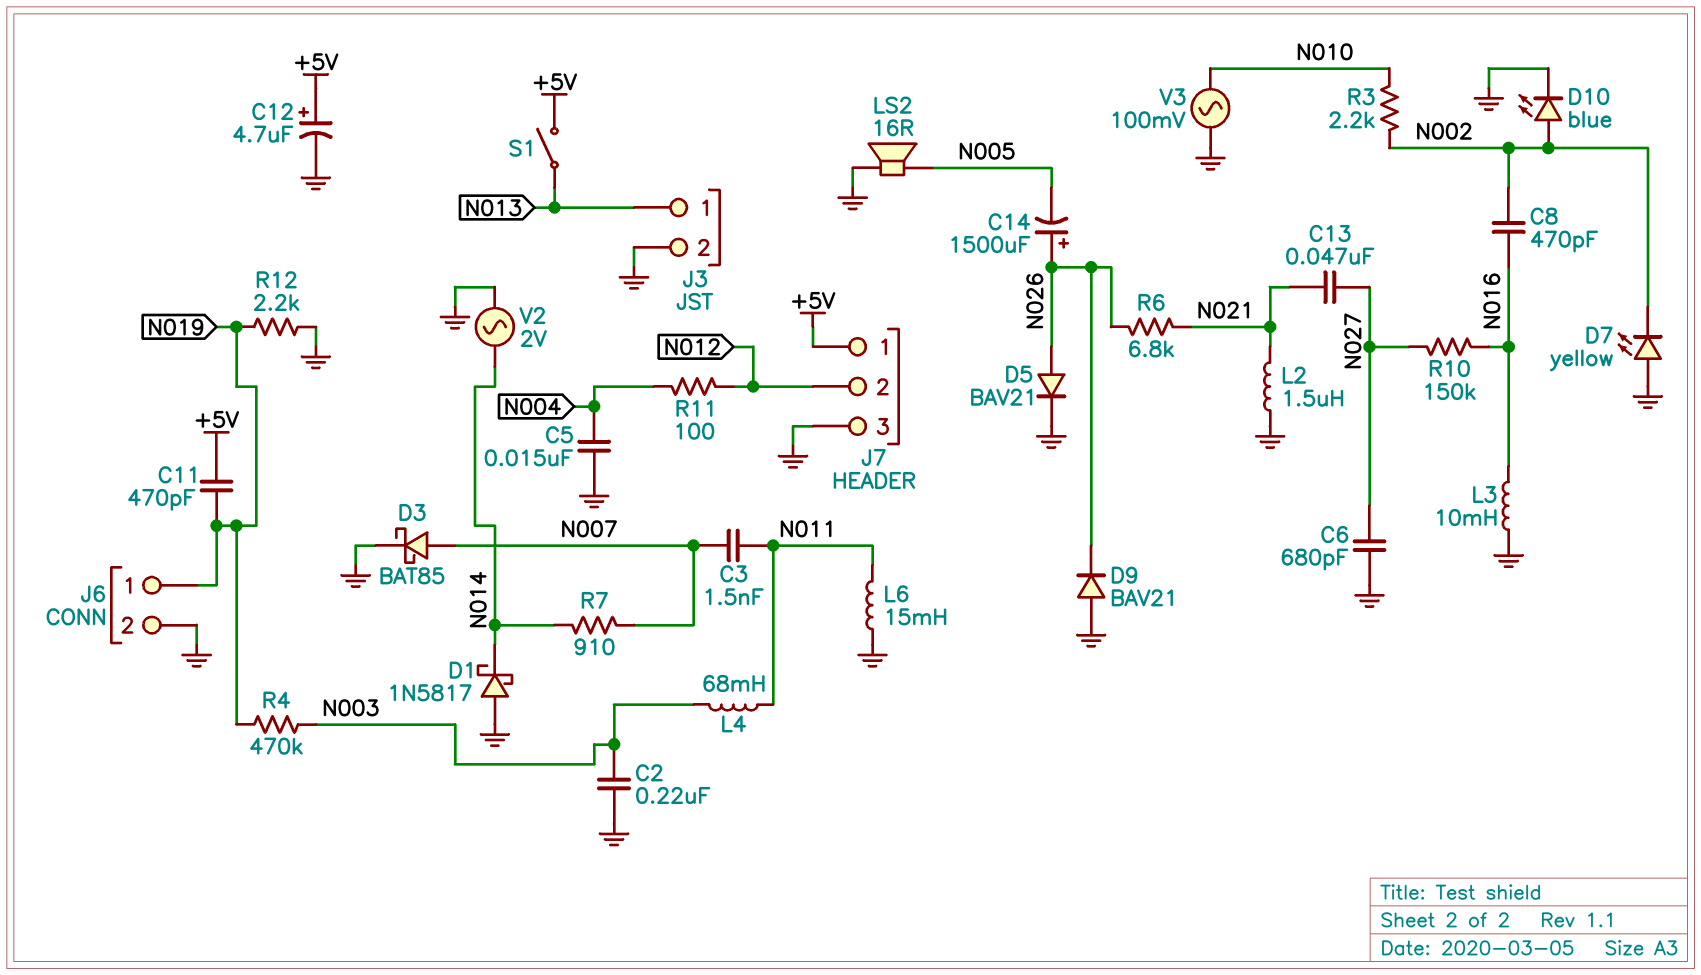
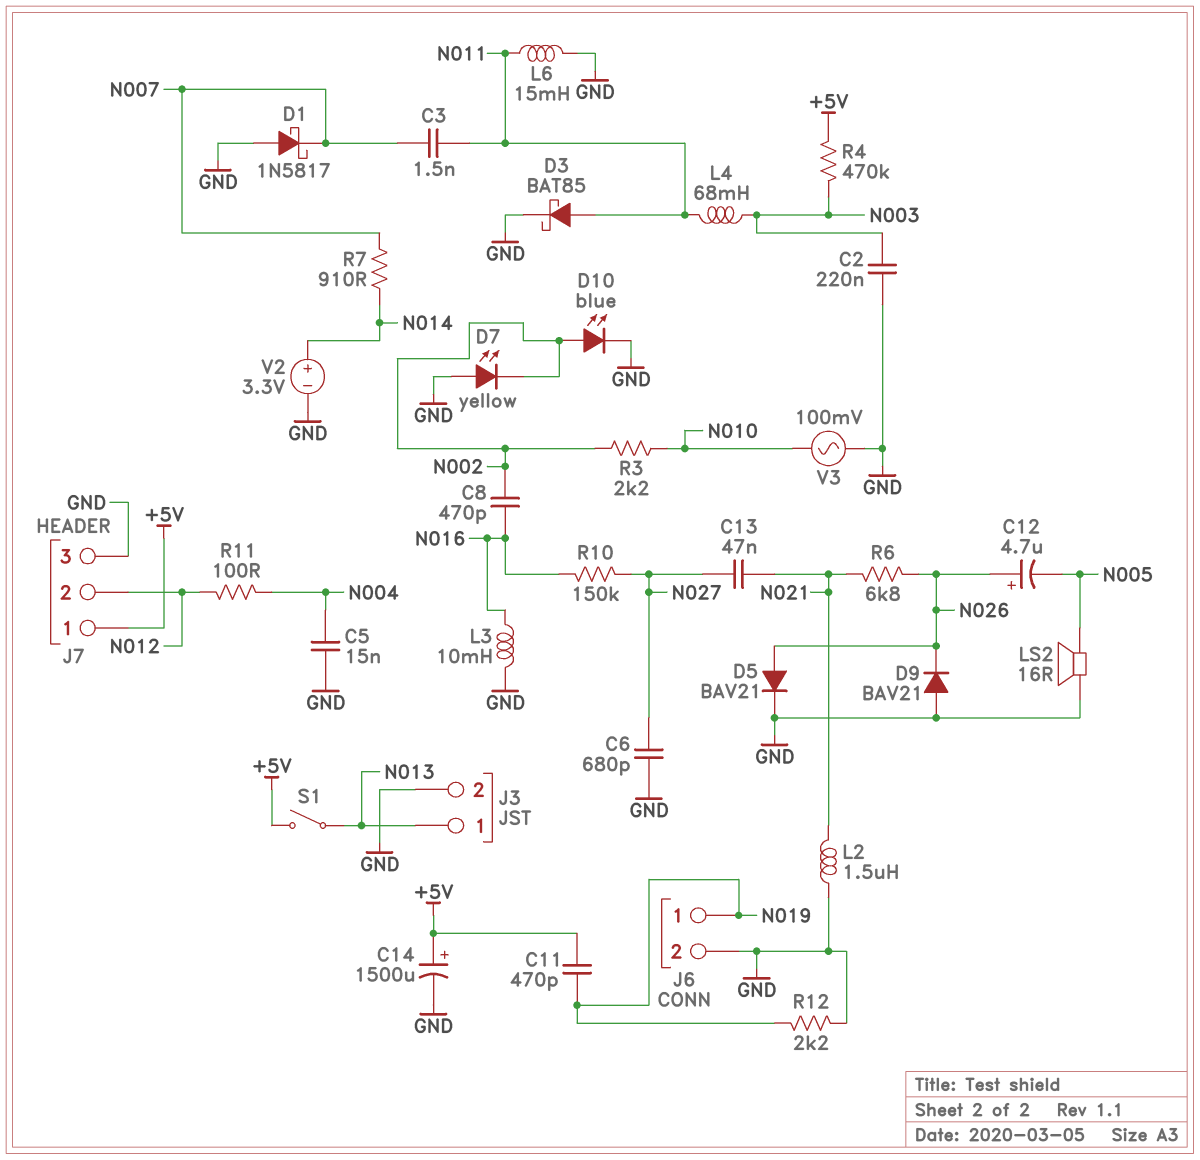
C12: 4.7uF (plus +5V, minus GND) -> 4.7uF (plus N026, minus N005)
C14: 1500uF (plus N026, minus N005) -> 1500uF (plus +5V, minus GND)
D1: schottky 1N5817 (A GND, K N014) -> schottky 1N5817 (A GND, K N007)
D3: schottky BAT85 (A N007, K GND) -> schottky BAT85 (A N011, K GND)
R4: 470k (N003, N019) -> 470k (+5V, N003)
V2: AC 2V (GND, N014) -> 3.3V (plus N014, minus GND)

